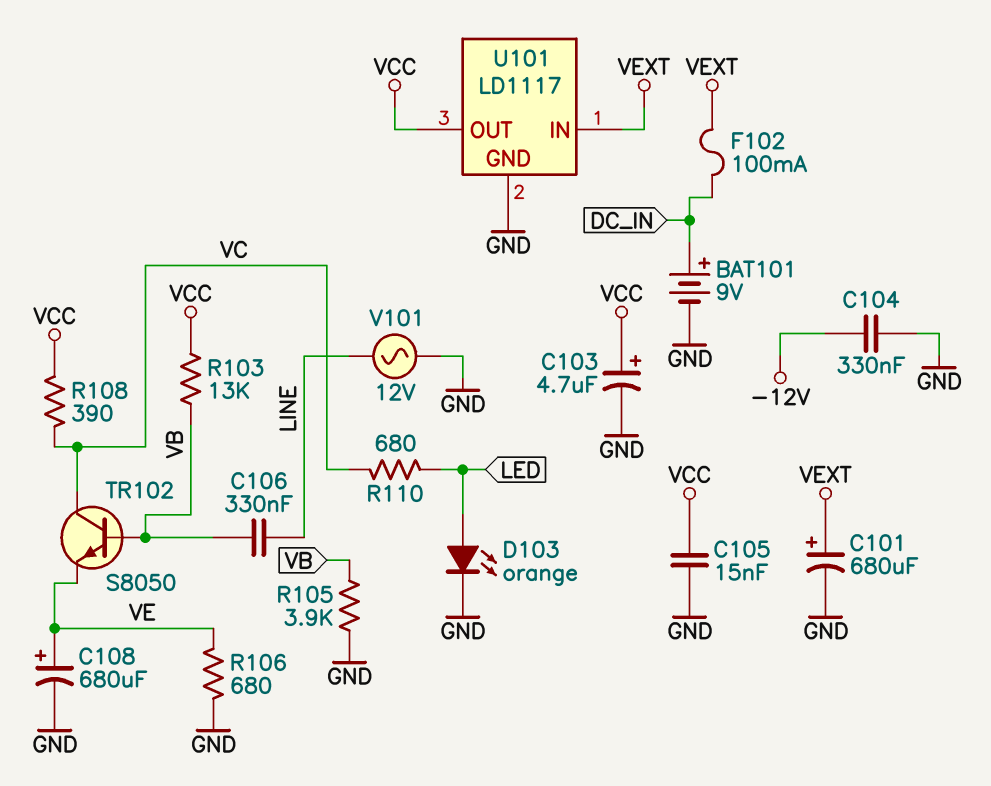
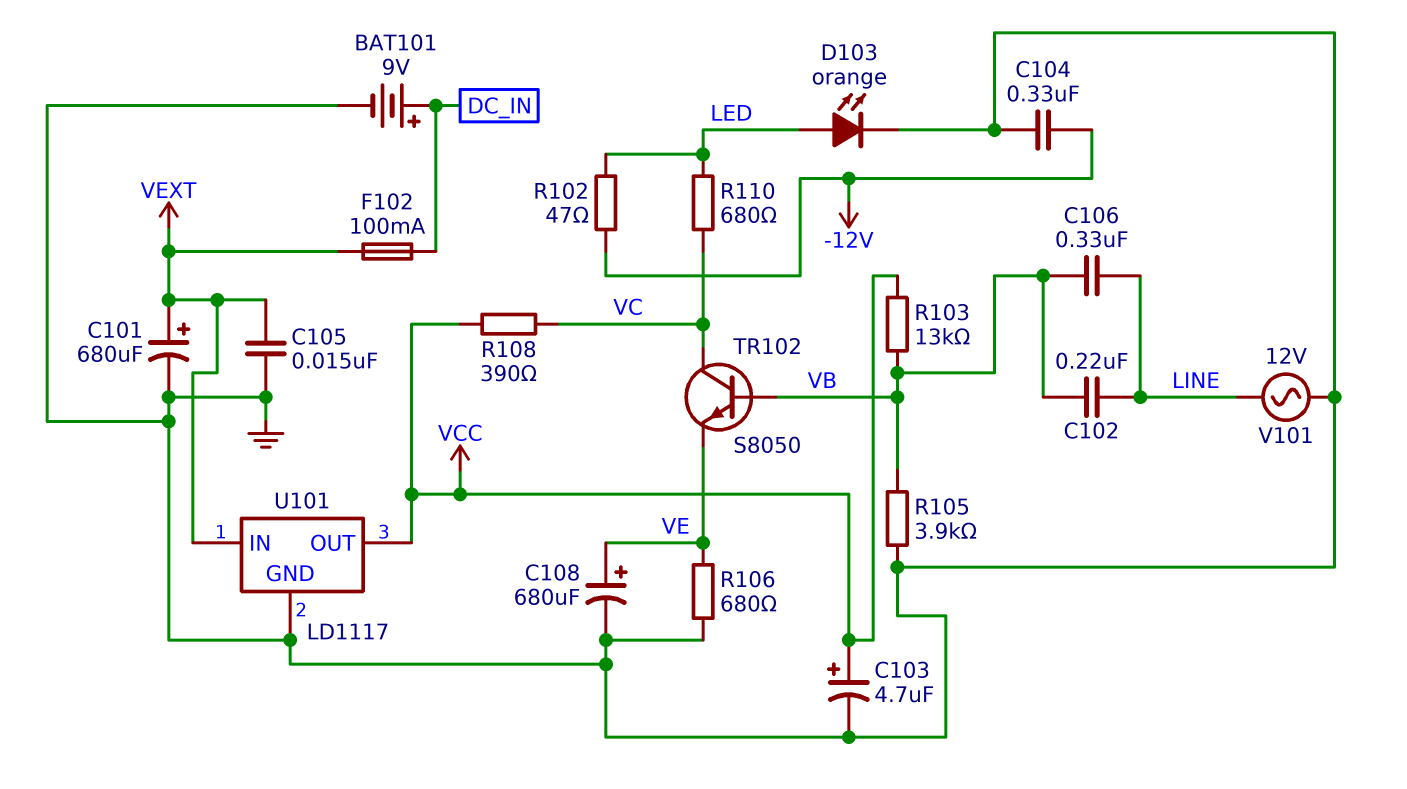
C102: none -> 220nF (LINE, VB)
C105: 15nF (GND, VCC) -> 15nF (GND, VEXT)
R102: none -> 47 (-12V, LED)

